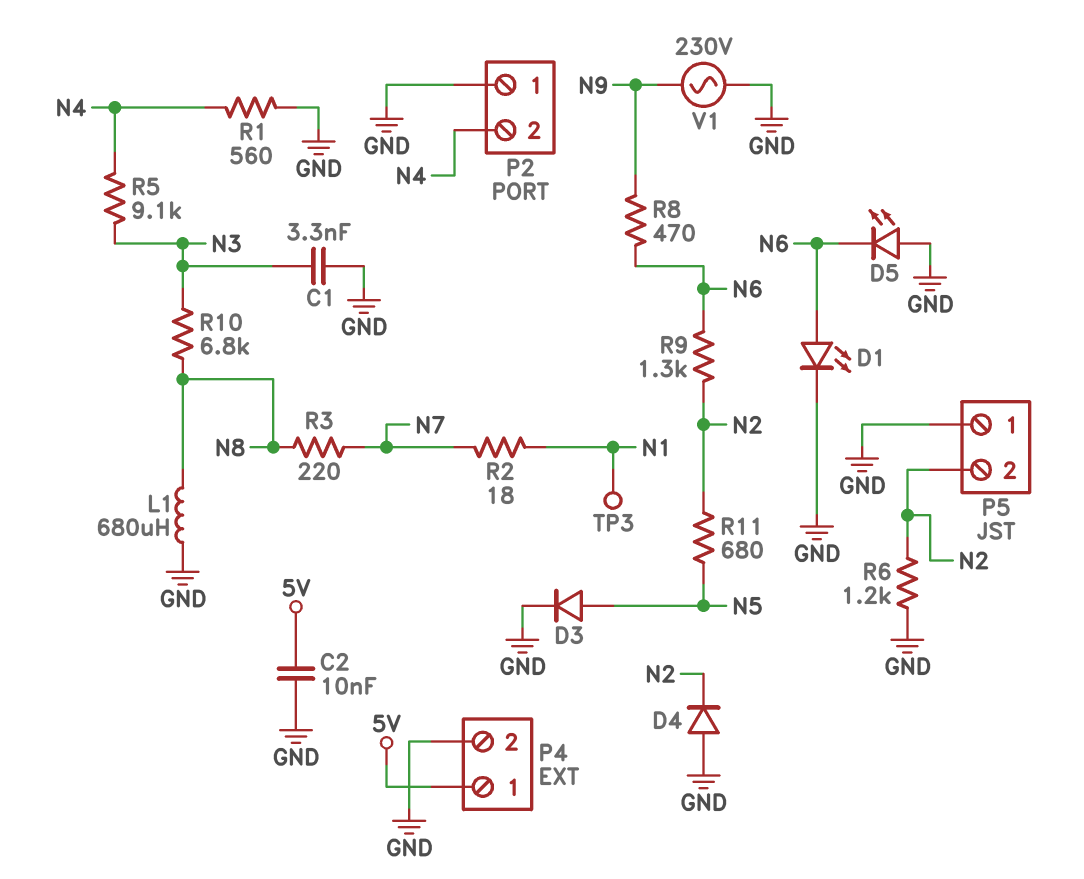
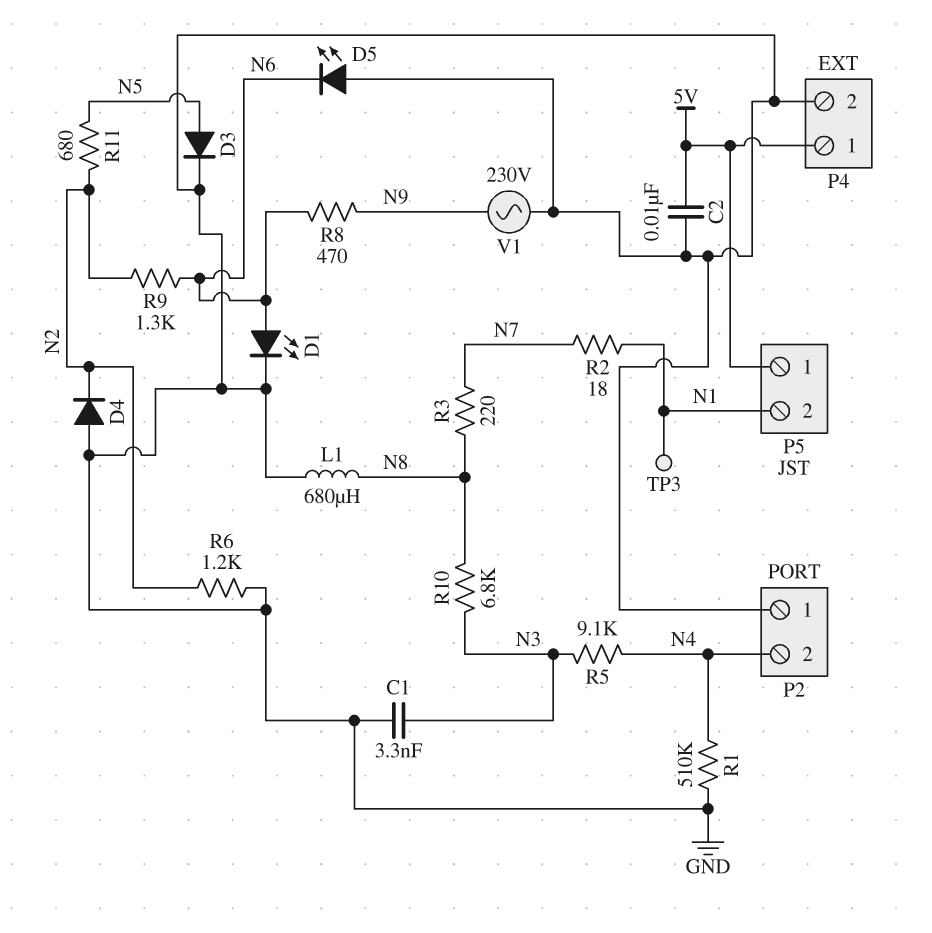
P5 pin 1: GND -> 5V
P5 pin 2: N2 -> N1
R1: 560 (GND, N4) -> 510k (GND, N4)

